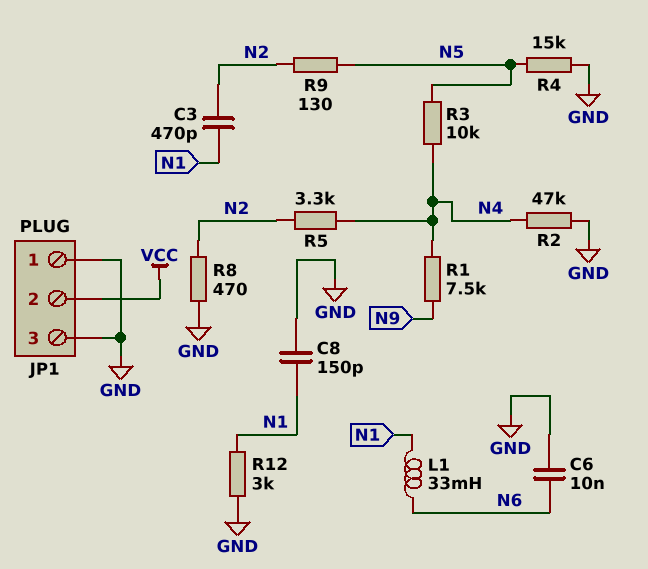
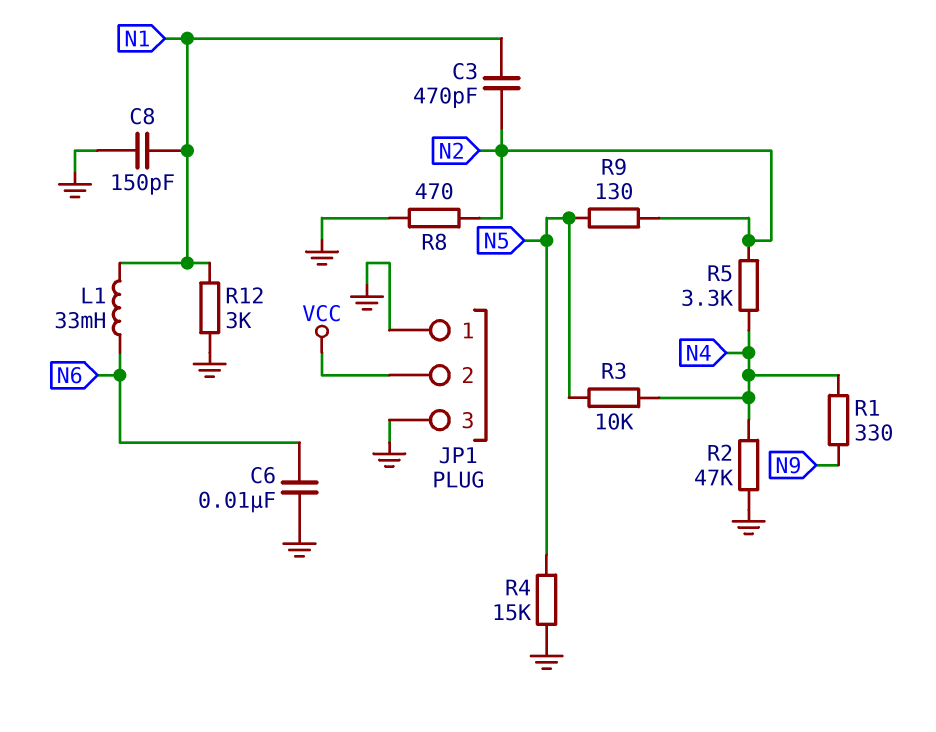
R1: 7.5k (N4, N9) -> 330 (N4, N9)

